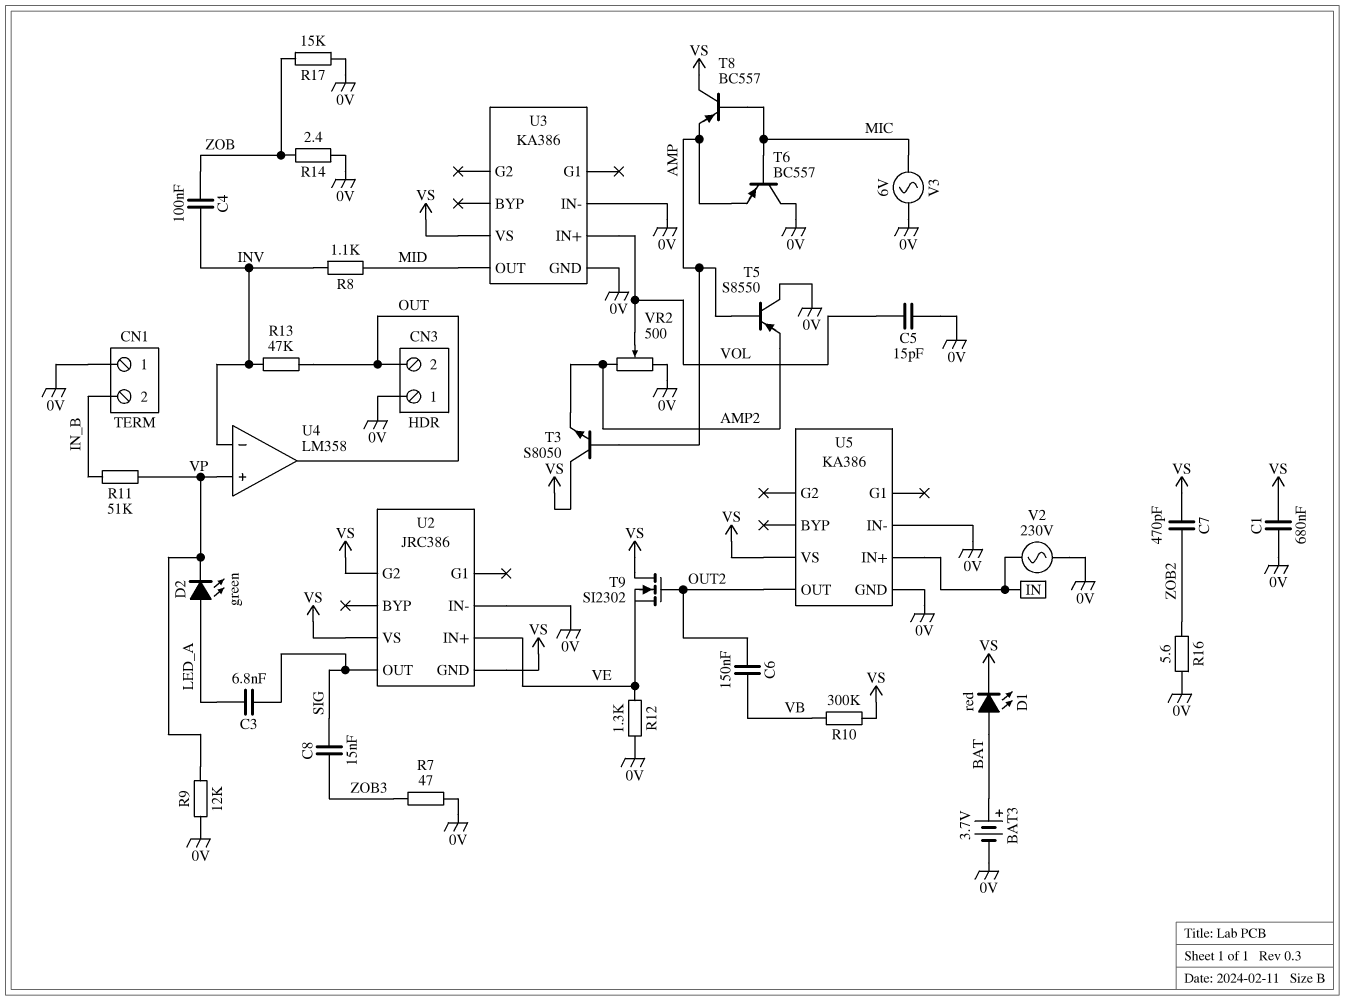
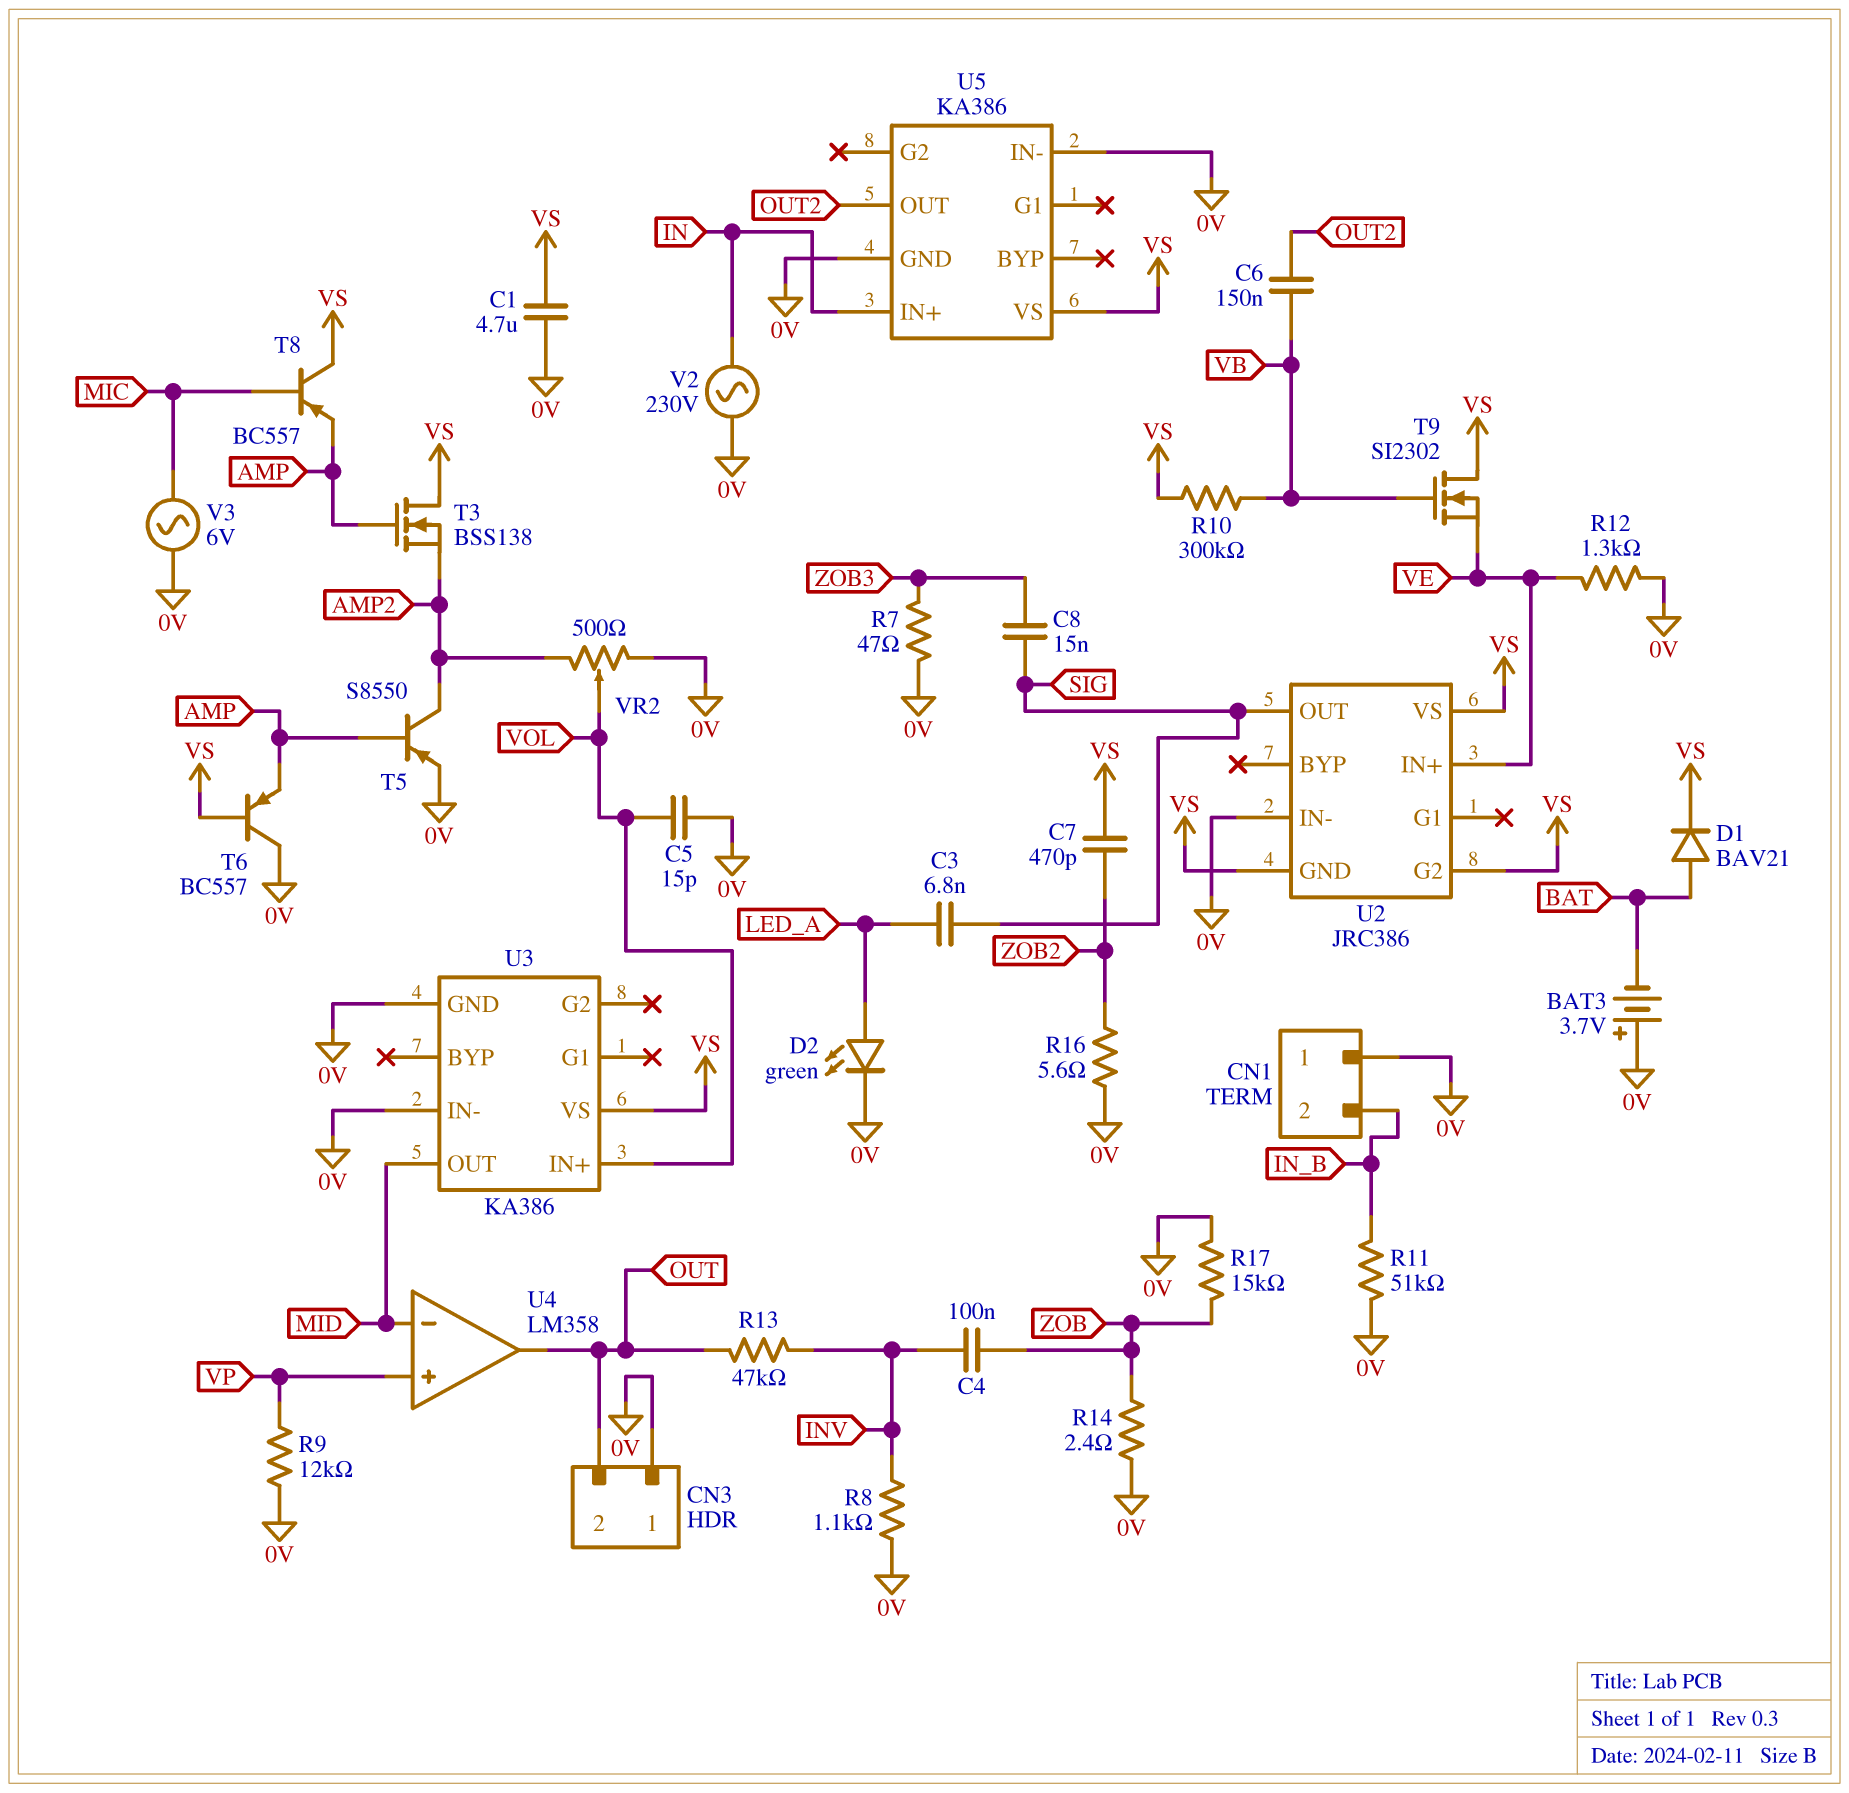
BAT3: 3.7V (plus BAT, minus 0V) -> 3.7V (plus 0V, minus BAT)
C1: 680nF (0V, VS) -> 4.7uF (0V, VS)
D1: LED red (A BAT, K VS) -> diode BAV21 (A BAT, K VS)
D2: LED green (A LED_A, K VP) -> LED green (A LED_A, K 0V)
R8: 1.1k (INV, MID) -> 1.1k (0V, INV)
R11: 51k (IN_B, VP) -> 51k (0V, IN_B)
T3: NPN S8050 (B AMP, C VS, E AMP2) -> NMOS BSS138 (G AMP, D VS, S AMP2)
T5: PNP S8550 (B AMP, C 0V, E AMP2) -> PNP S8550 (B AMP, C AMP2, E 0V)
T6: PNP BC557 (B MIC, C 0V, E AMP) -> PNP BC557 (B VS, C 0V, E AMP)
T9: NMOS SI2302 (G OUT2, D VS, S VE) -> NMOS SI2302 (G VB, D VS, S VE)
U4 pin in-: INV -> MID

